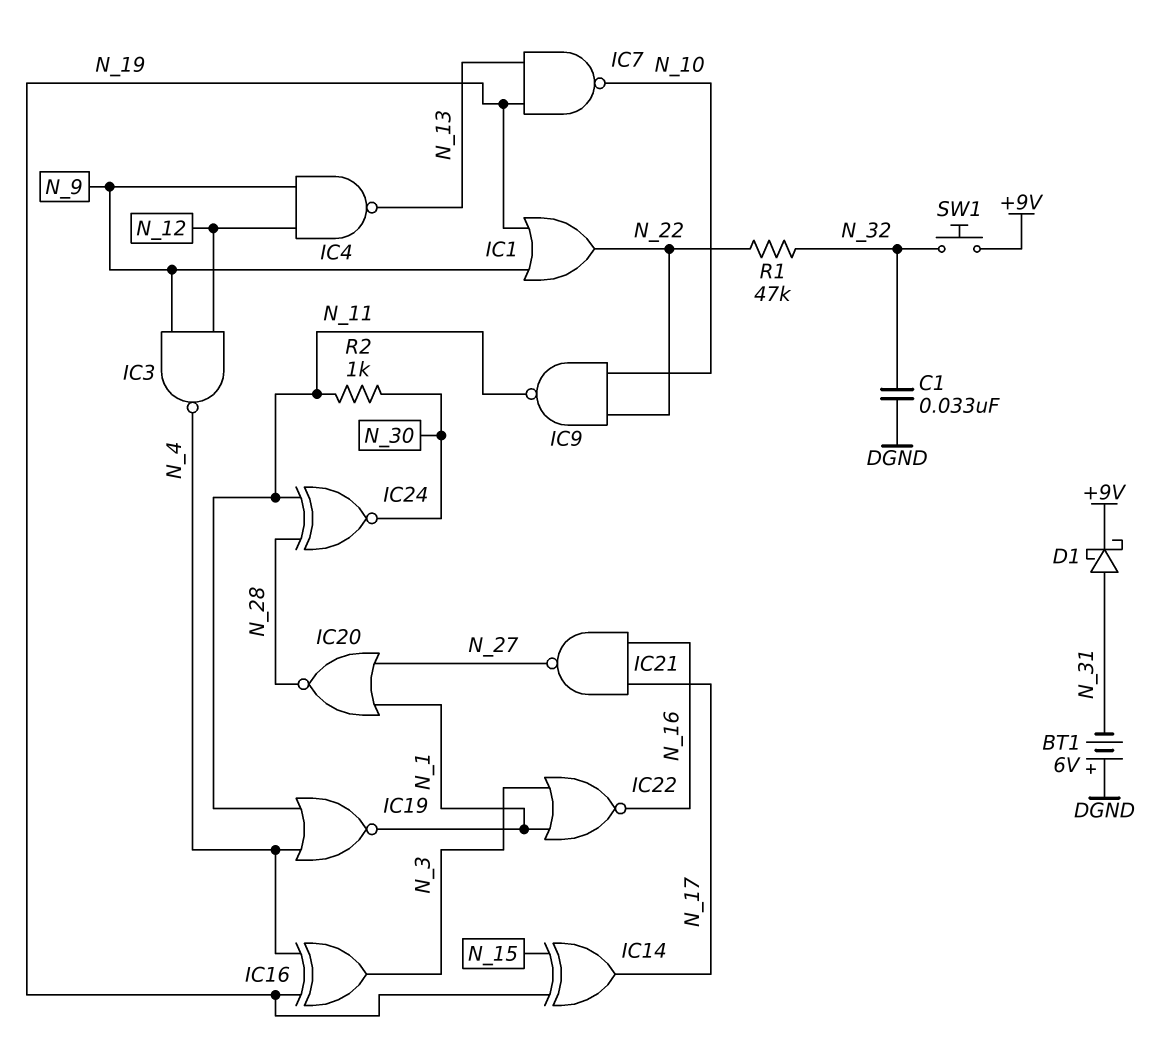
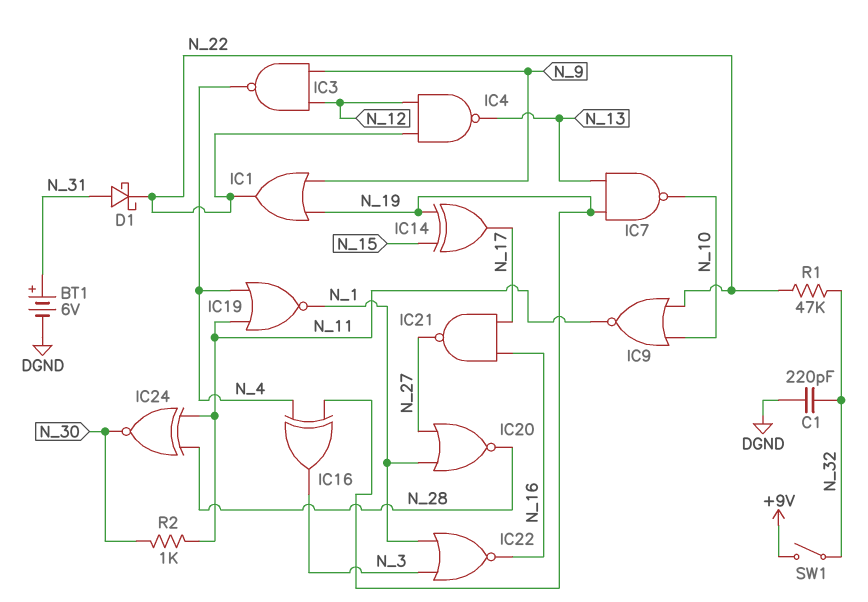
BT1: 6V (plus DGND, minus N_31) -> 6V (plus N_31, minus DGND)
C1: 33nF (DGND, N_32) -> 220pF (DGND, N_32)
D1: schottky (A N_31, K +9V) -> schottky (A N_31, K N_22)
IC4: NAND (in N_9, in N_12, out N_13) -> NAND (in N_12, in N_22, out N_13)
IC9: NAND (in N_10, in N_22, out N_11) -> NOR (in N_10, in N_22, out N_11)
SW1: button (+9V, N_32) -> switch (+9V, N_32)

